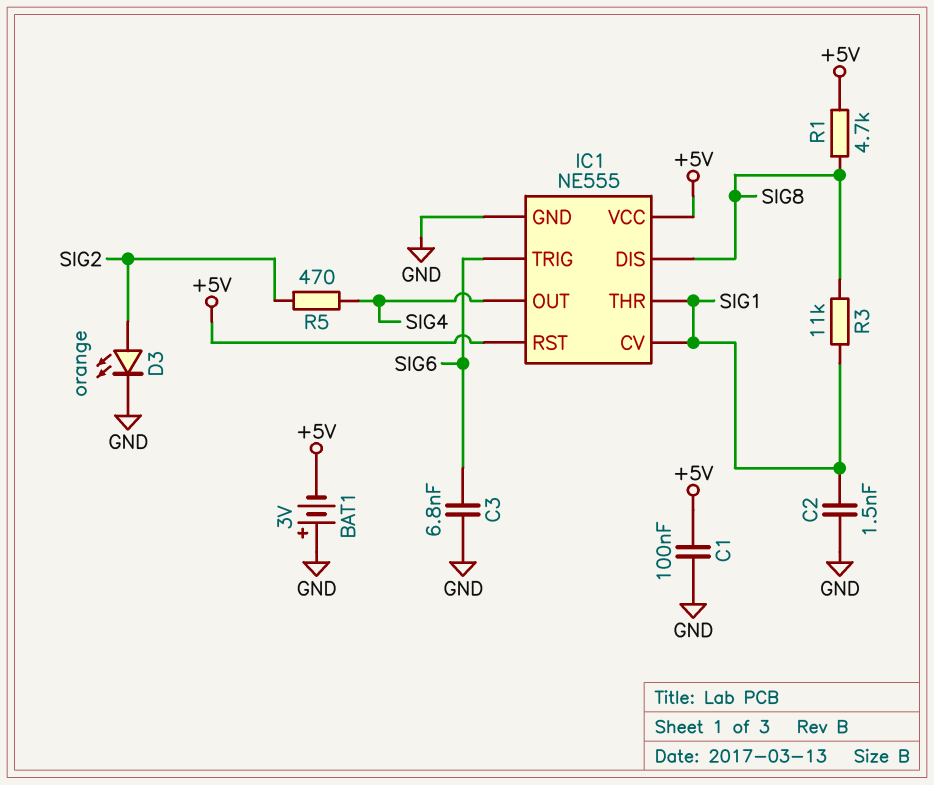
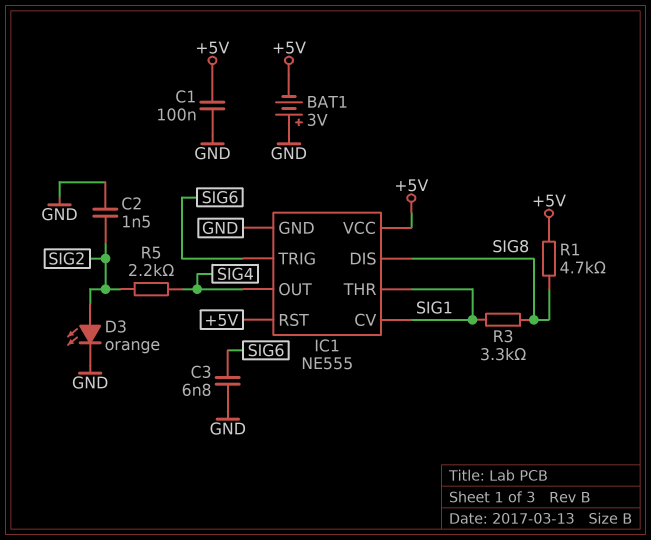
C2: 1.5nF (GND, SIG1) -> 1.5nF (GND, SIG2)
R3: 11k (SIG1, SIG8) -> 3.3k (SIG1, SIG8)
R5: 470 (SIG2, SIG4) -> 2.2k (SIG2, SIG4)

